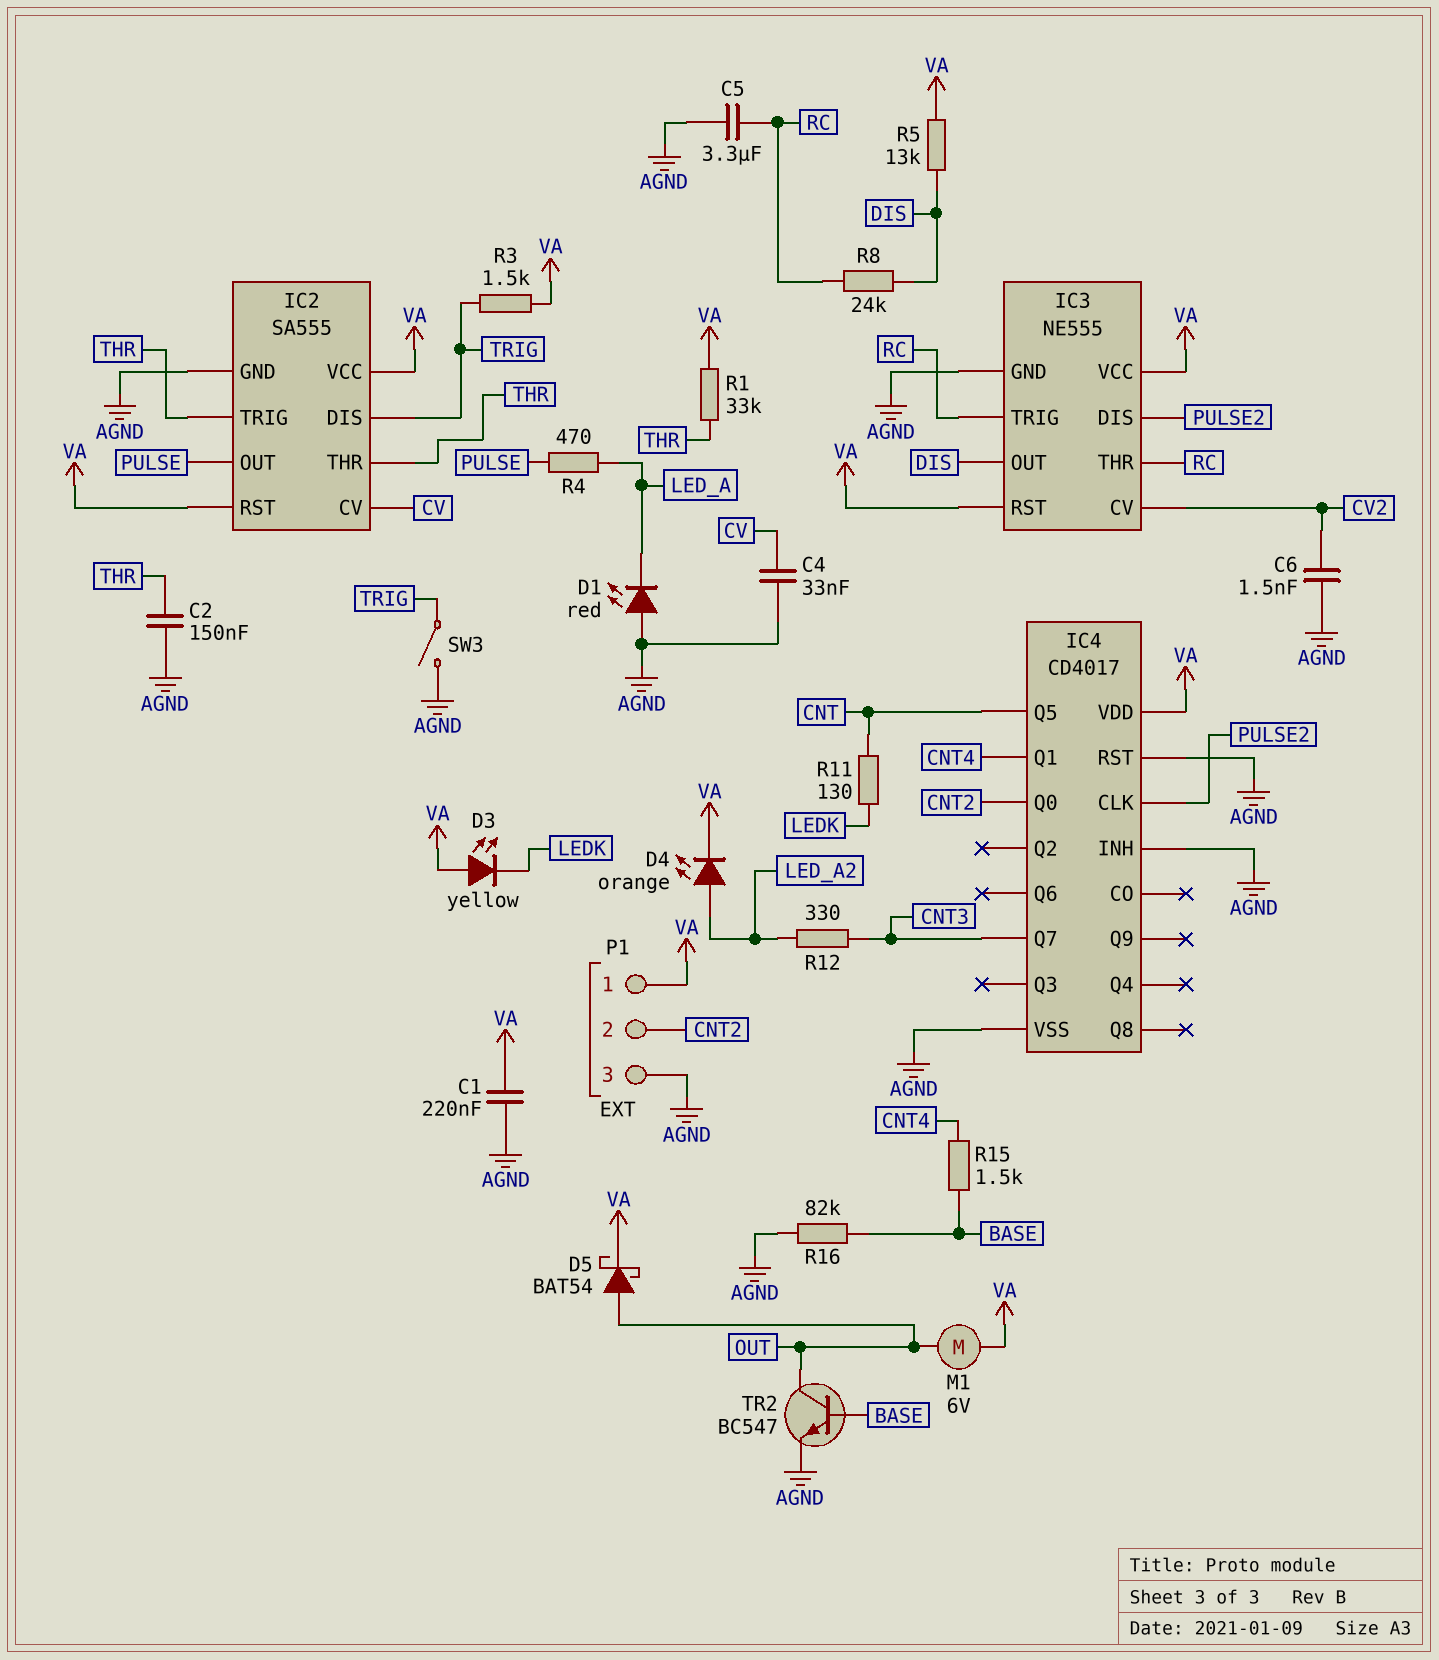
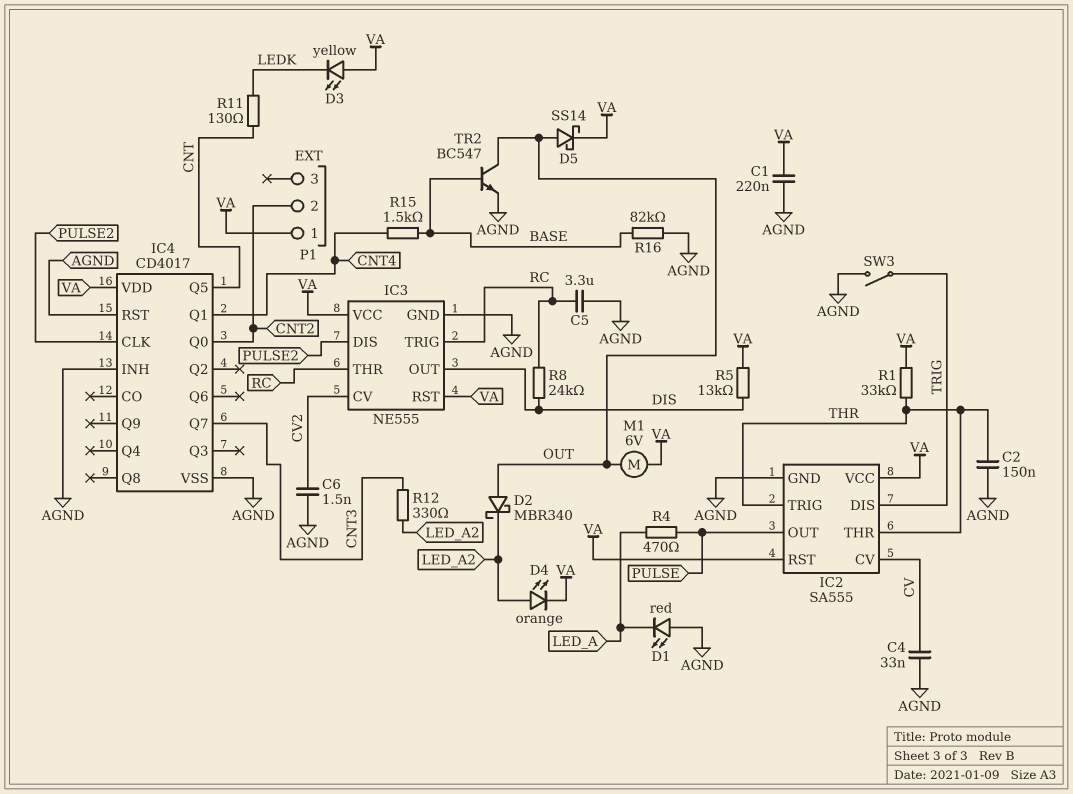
D2: none -> schottky MBR340 (A OUT, K LED_A2)
D5: schottky BAT54 (A OUT, K VA) -> schottky SS14 (A OUT, K VA)
P1 pin 3: AGND -> none
R3: 1.5k (TRIG, VA) -> none

